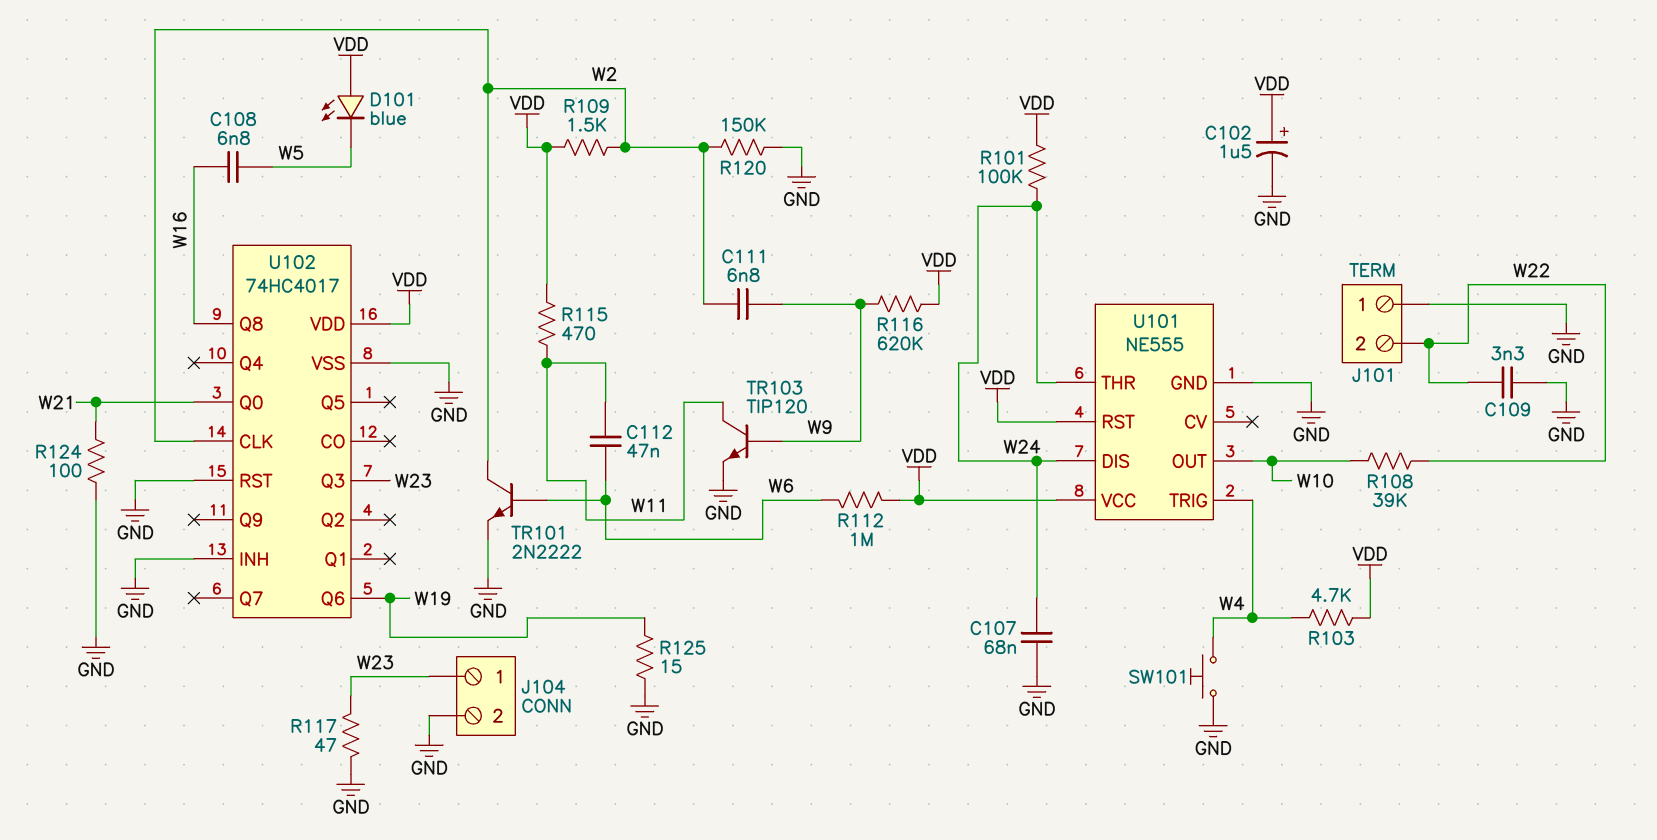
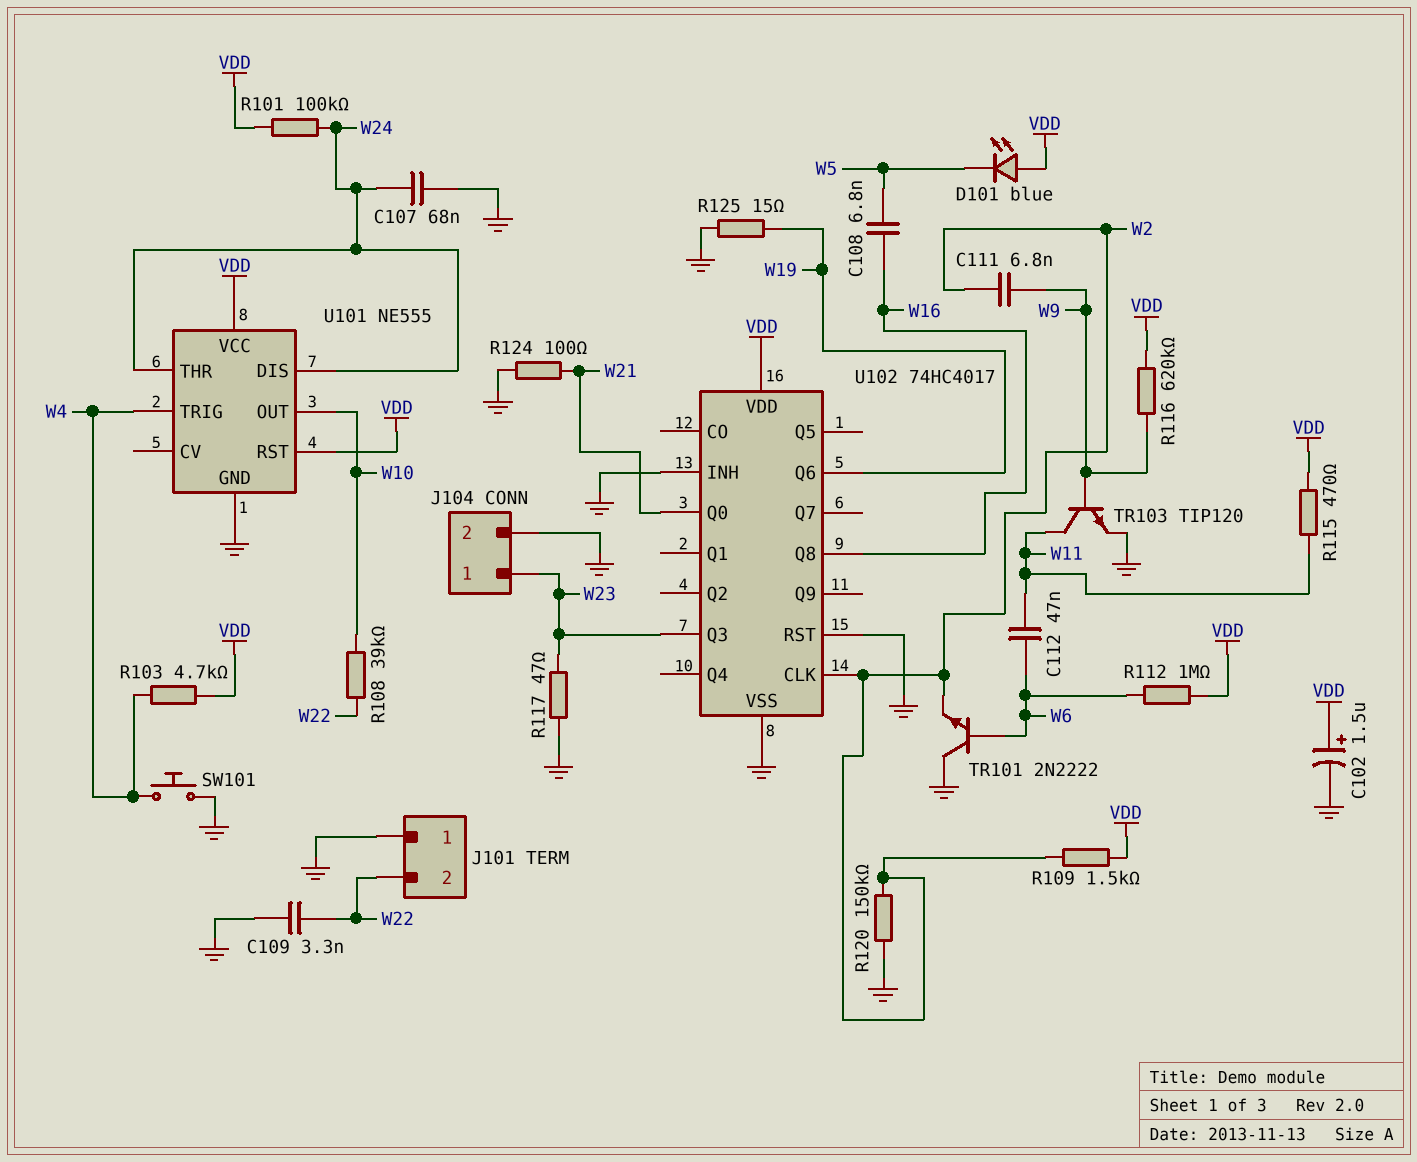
TR101: NPN 2N2222 (B W6, C W2, E GND) -> NPN 2N2222 (B W6, C GND, E W2)

